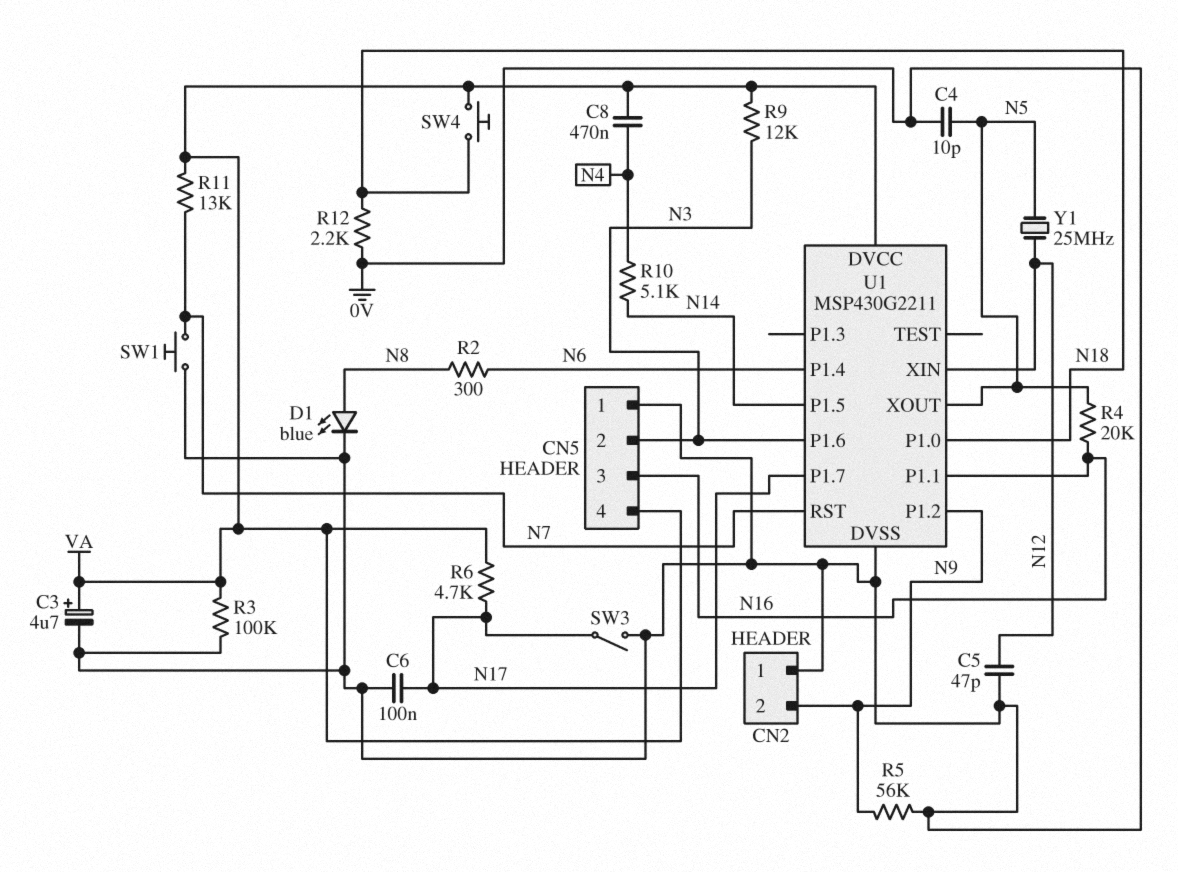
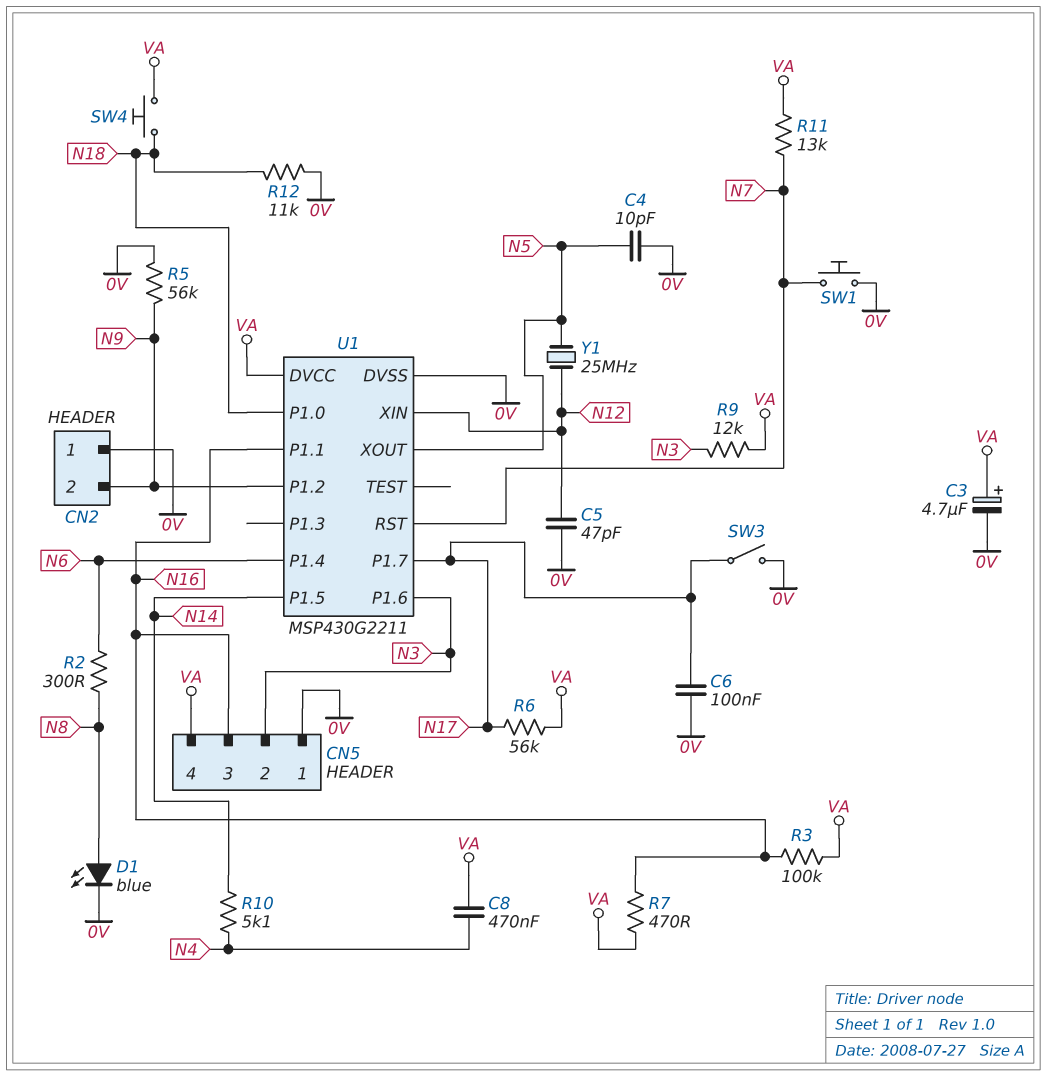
R3: 100k (0V, VA) -> 100k (N16, VA)
R4: 20k (N5, N16) -> none
R6: 4.7k (N17, VA) -> 56k (N17, VA)
R7: none -> 470 (N16, VA)
R12: 2.2k (0V, N18) -> 11k (0V, N18)

